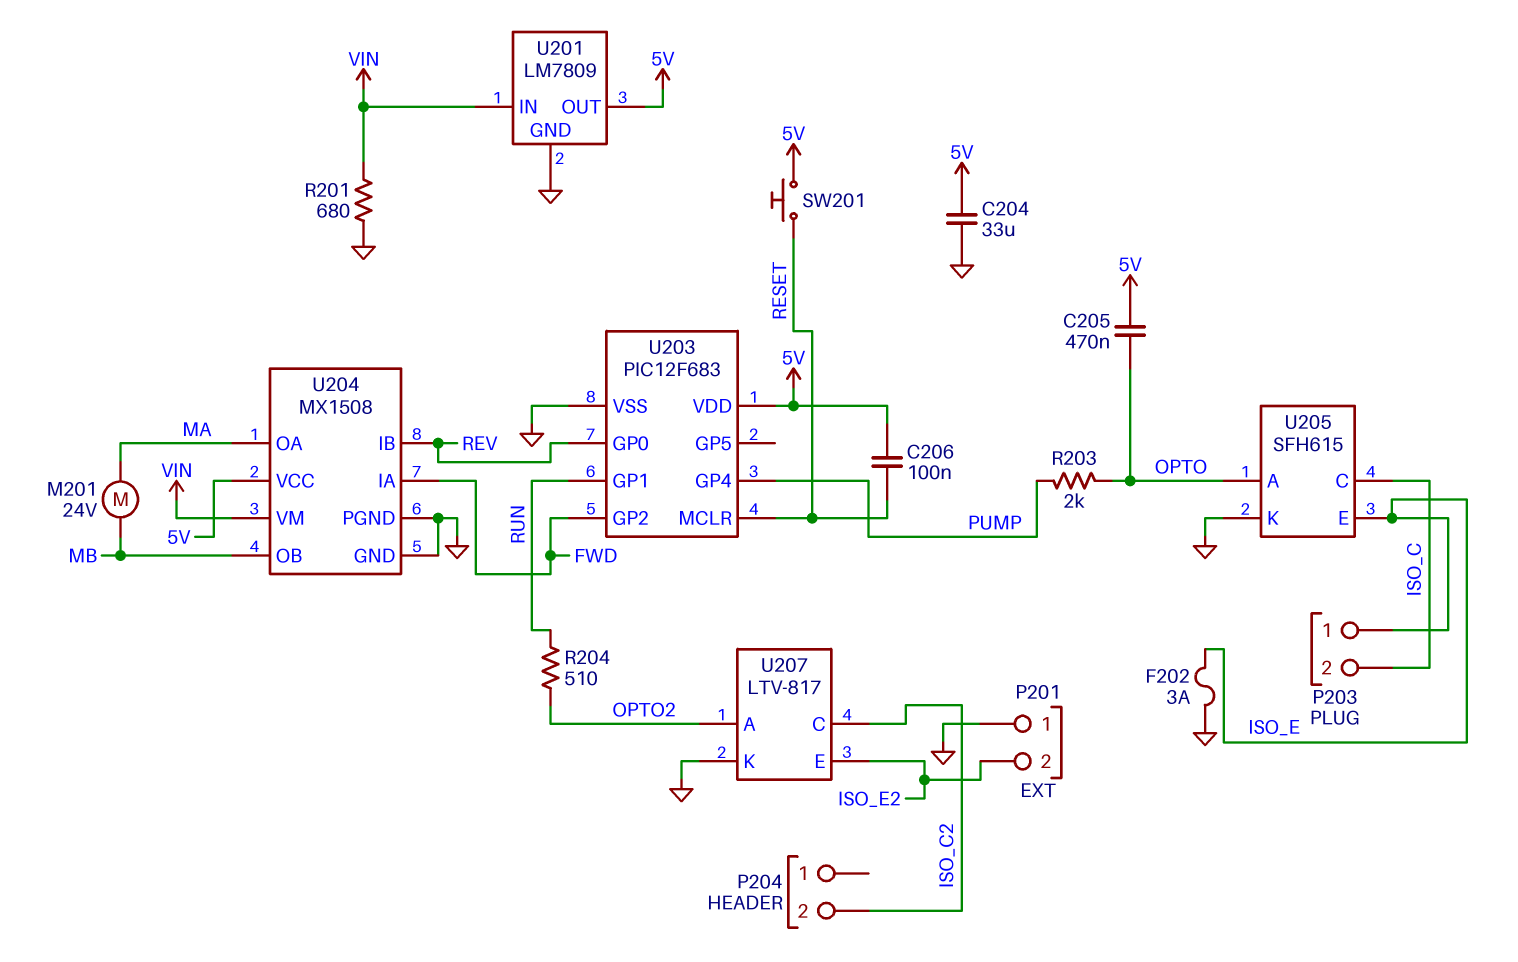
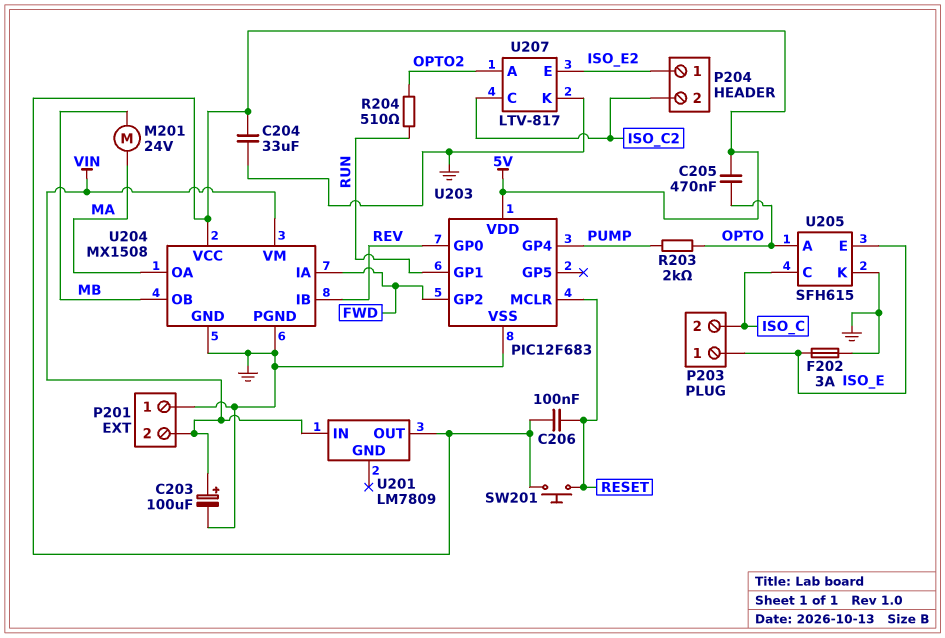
C203: none -> 100uF (plus VIN, minus GND)
P201 pin 2: ISO_E2 -> VIN
P204 pin 1: none -> ISO_E2
R201: 680 (GND, VIN) -> none
U201 pin GND: GND -> none

